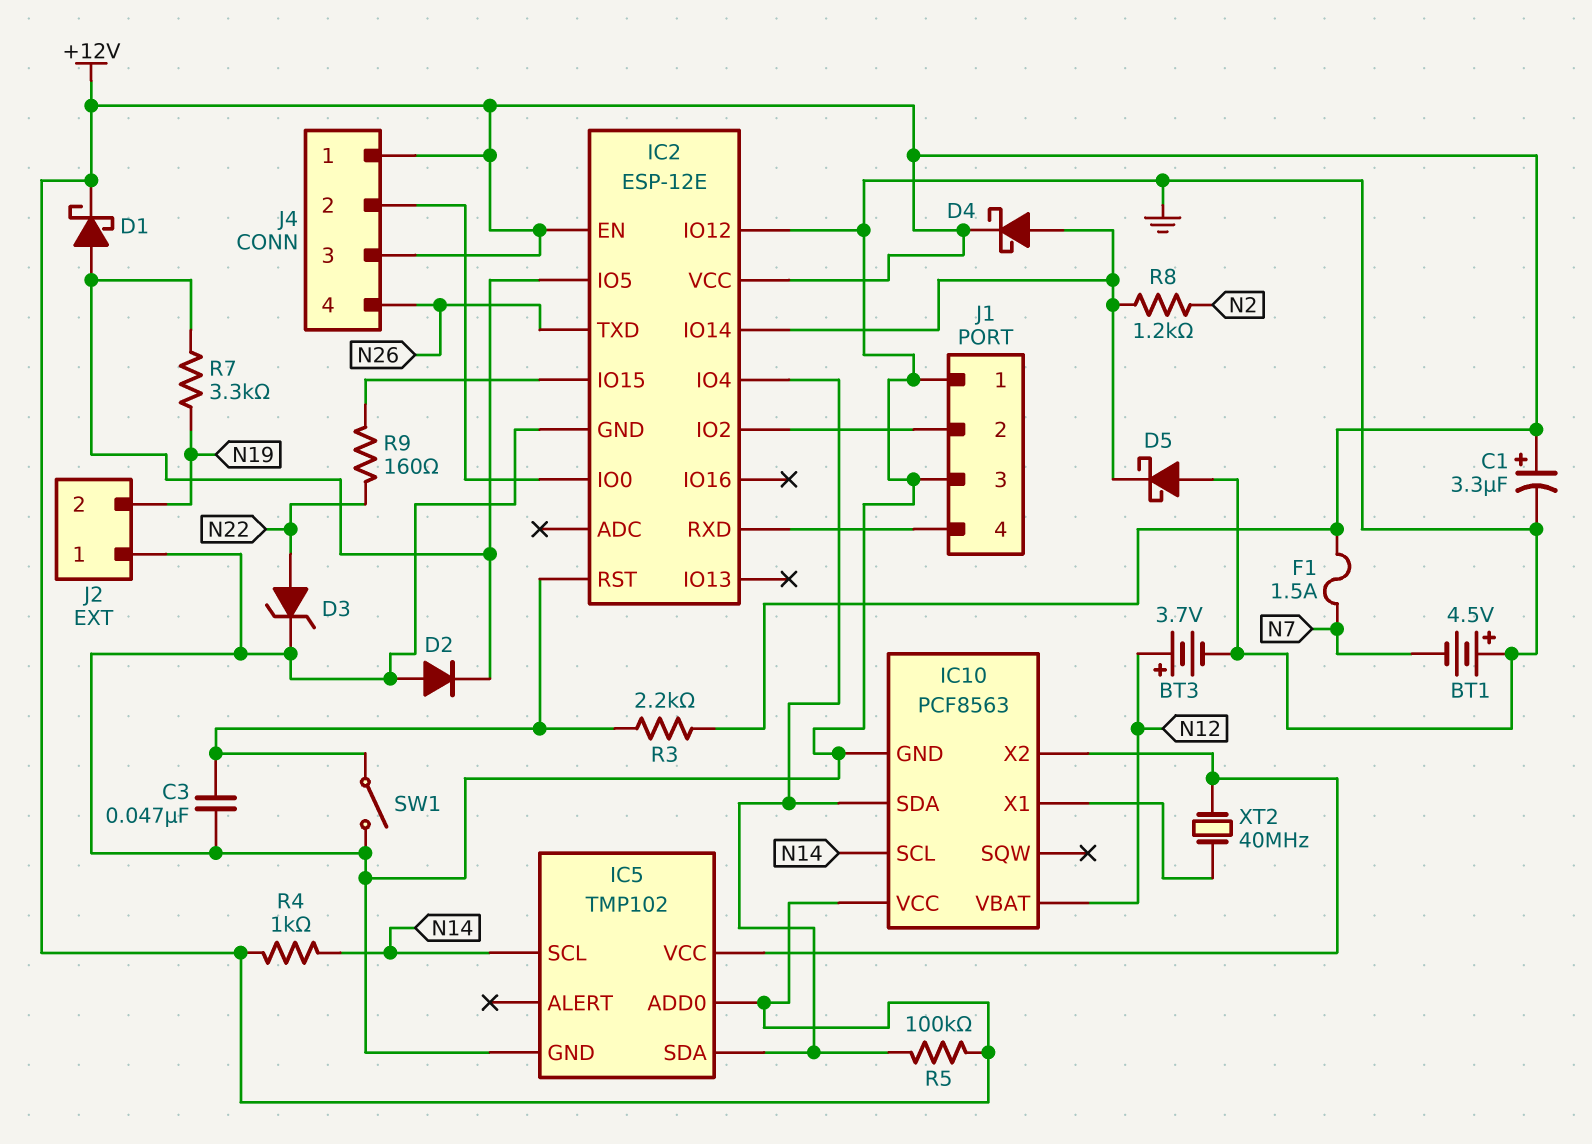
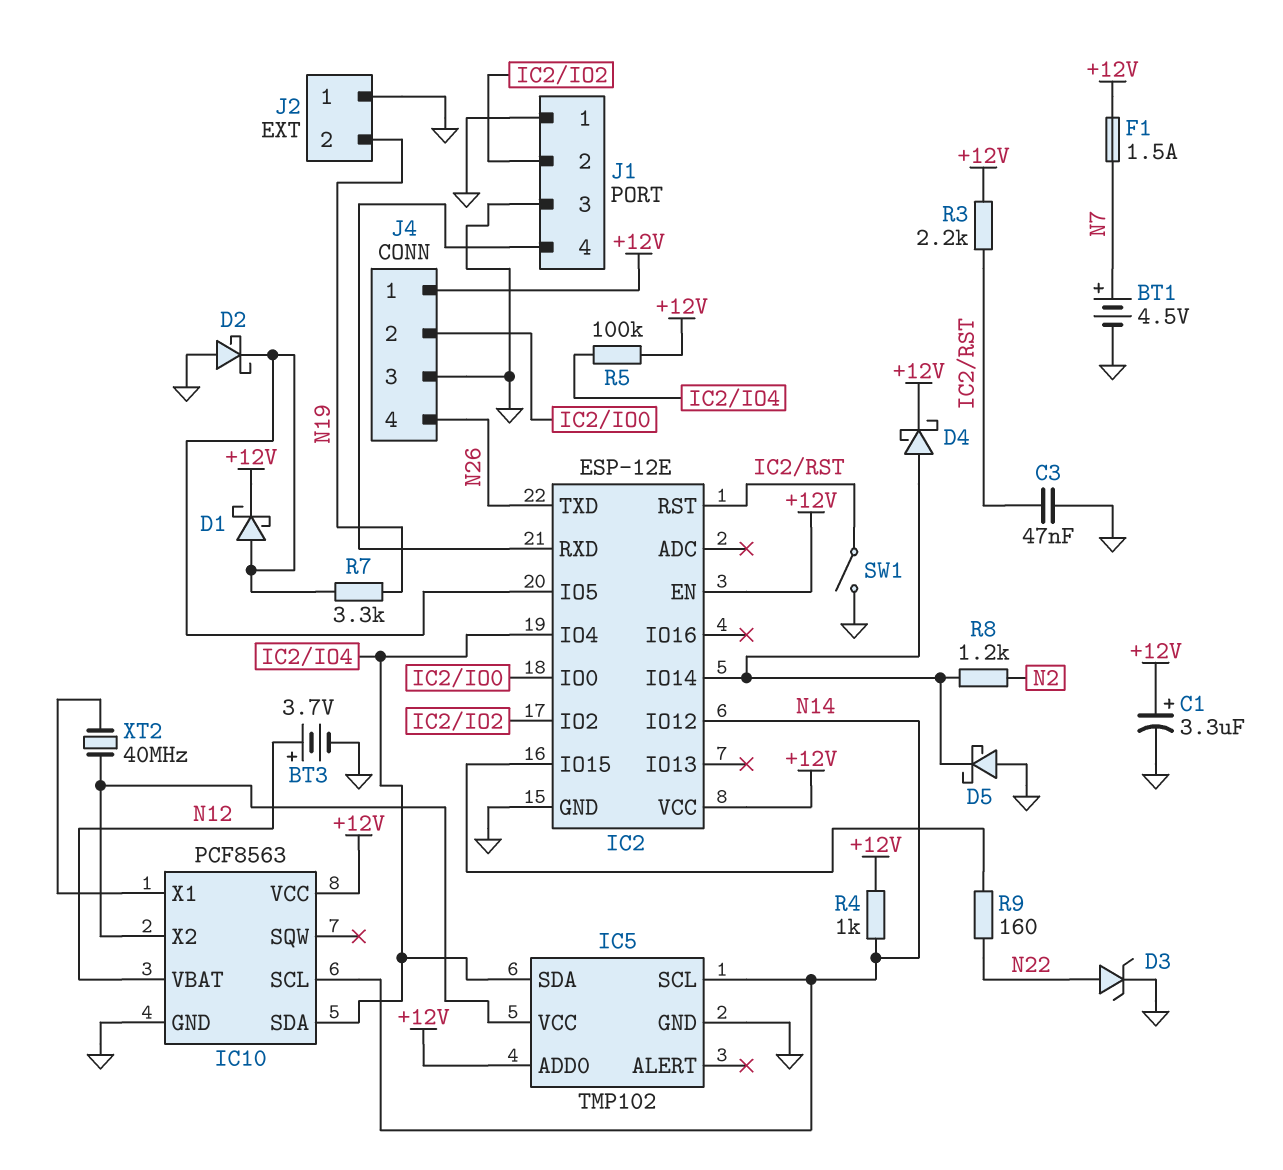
BT1: 4.5V (plus GND, minus N7) -> 4.5V (plus N7, minus GND)
D2: diode (A GND, K IC2/IO5) -> schottky (A GND, K IC2/IO5)
IC2 pin IO12: GND -> N14
J4 pin 3: +12V -> GND

